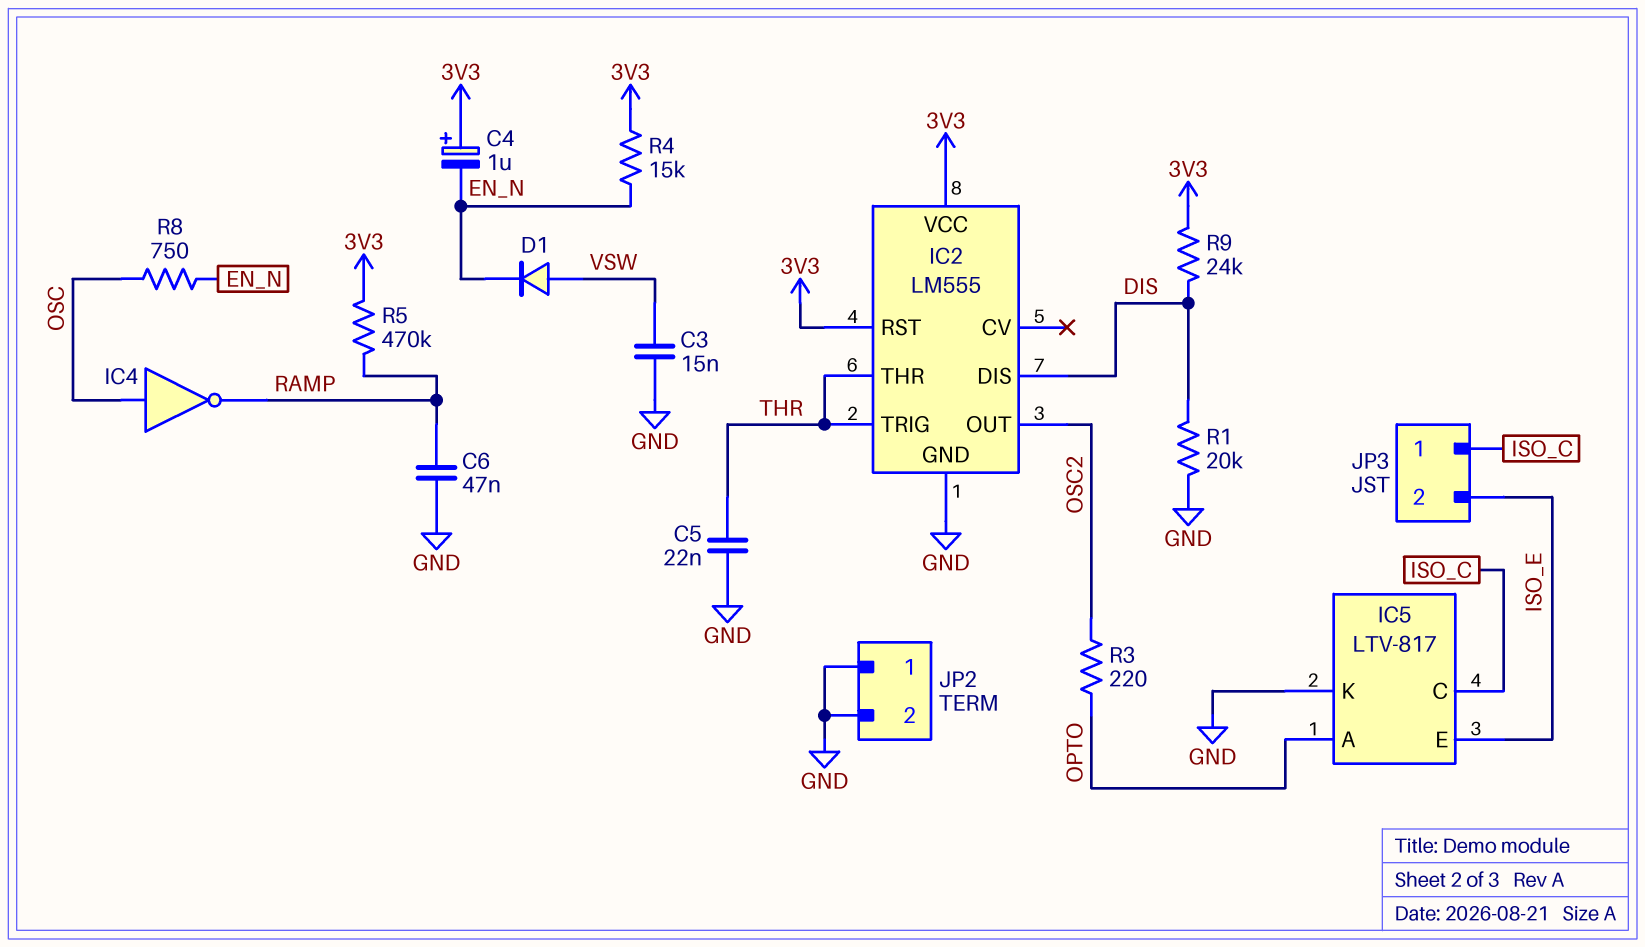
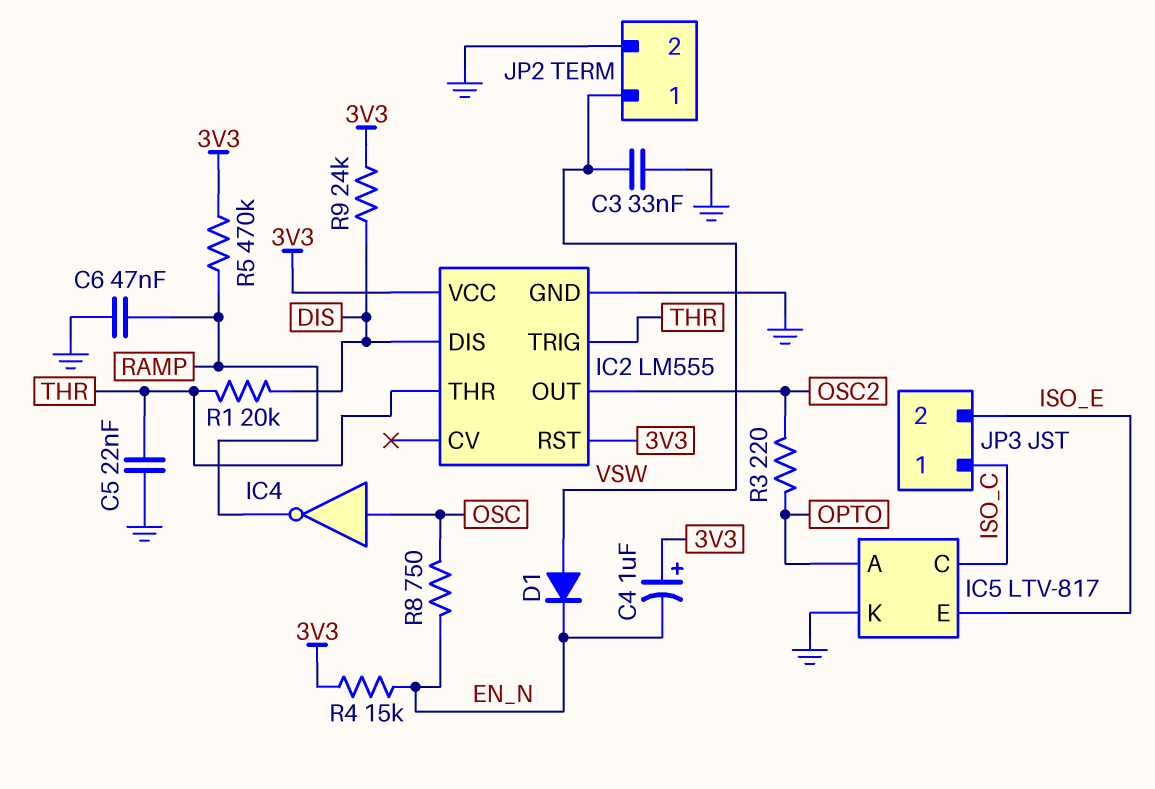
C3: 15nF (GND, VSW) -> 33nF (GND, VSW)
JP2 pin 1: GND -> VSW
R1: 20k (DIS, GND) -> 20k (DIS, THR)

